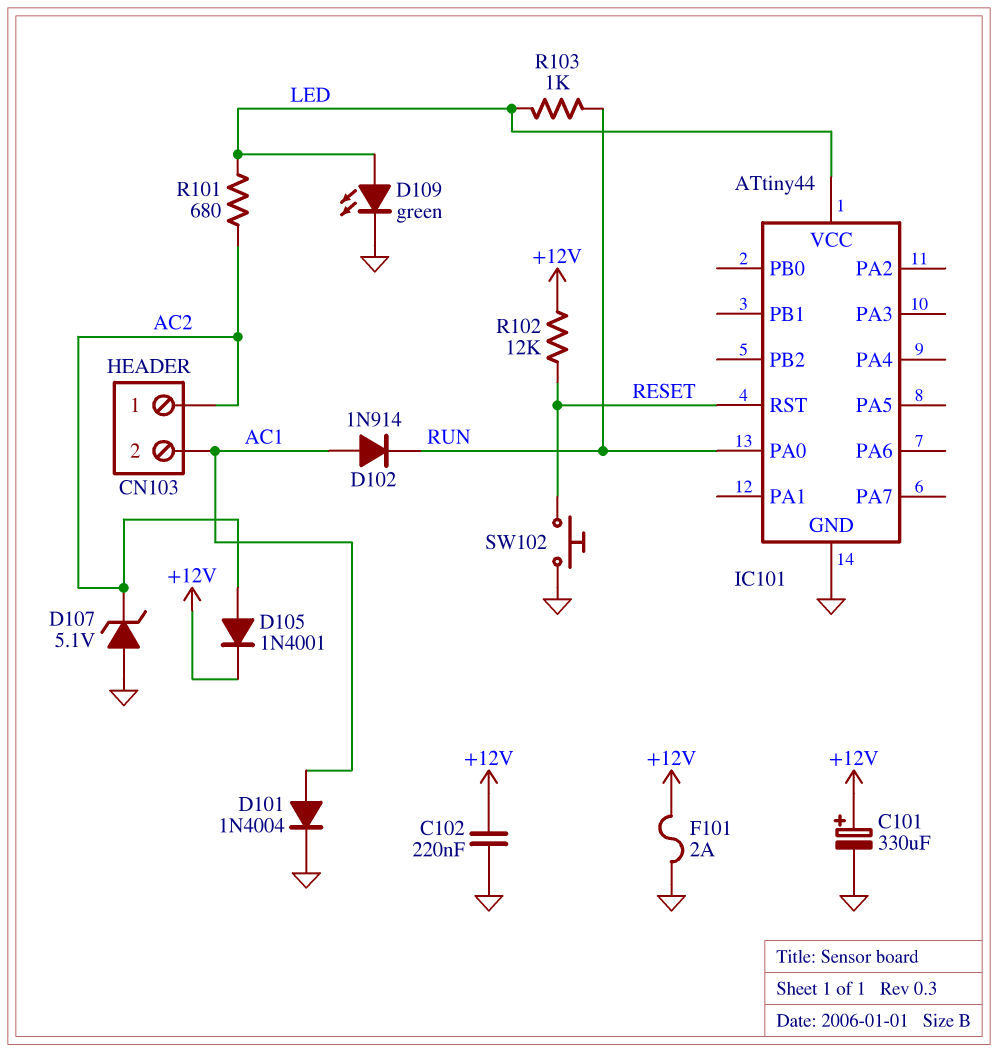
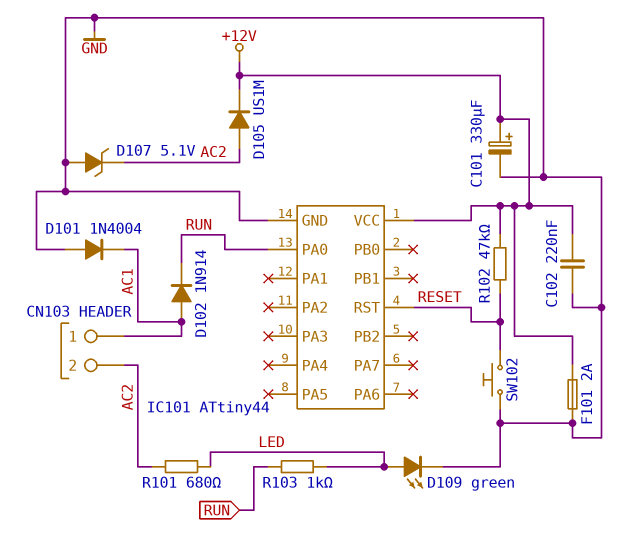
CN103 pin 1: AC2 -> AC1
CN103 pin 2: AC1 -> AC2
D101: diode 1N4004 (A AC1, K GND) -> diode 1N4004 (A GND, K AC1)
D105: diode 1N4001 (A AC2, K +12V) -> diode US1M (A AC2, K +12V)
IC101 pin VCC: LED -> +12V
R102: 12k (+12V, RESET) -> 47k (+12V, RESET)

